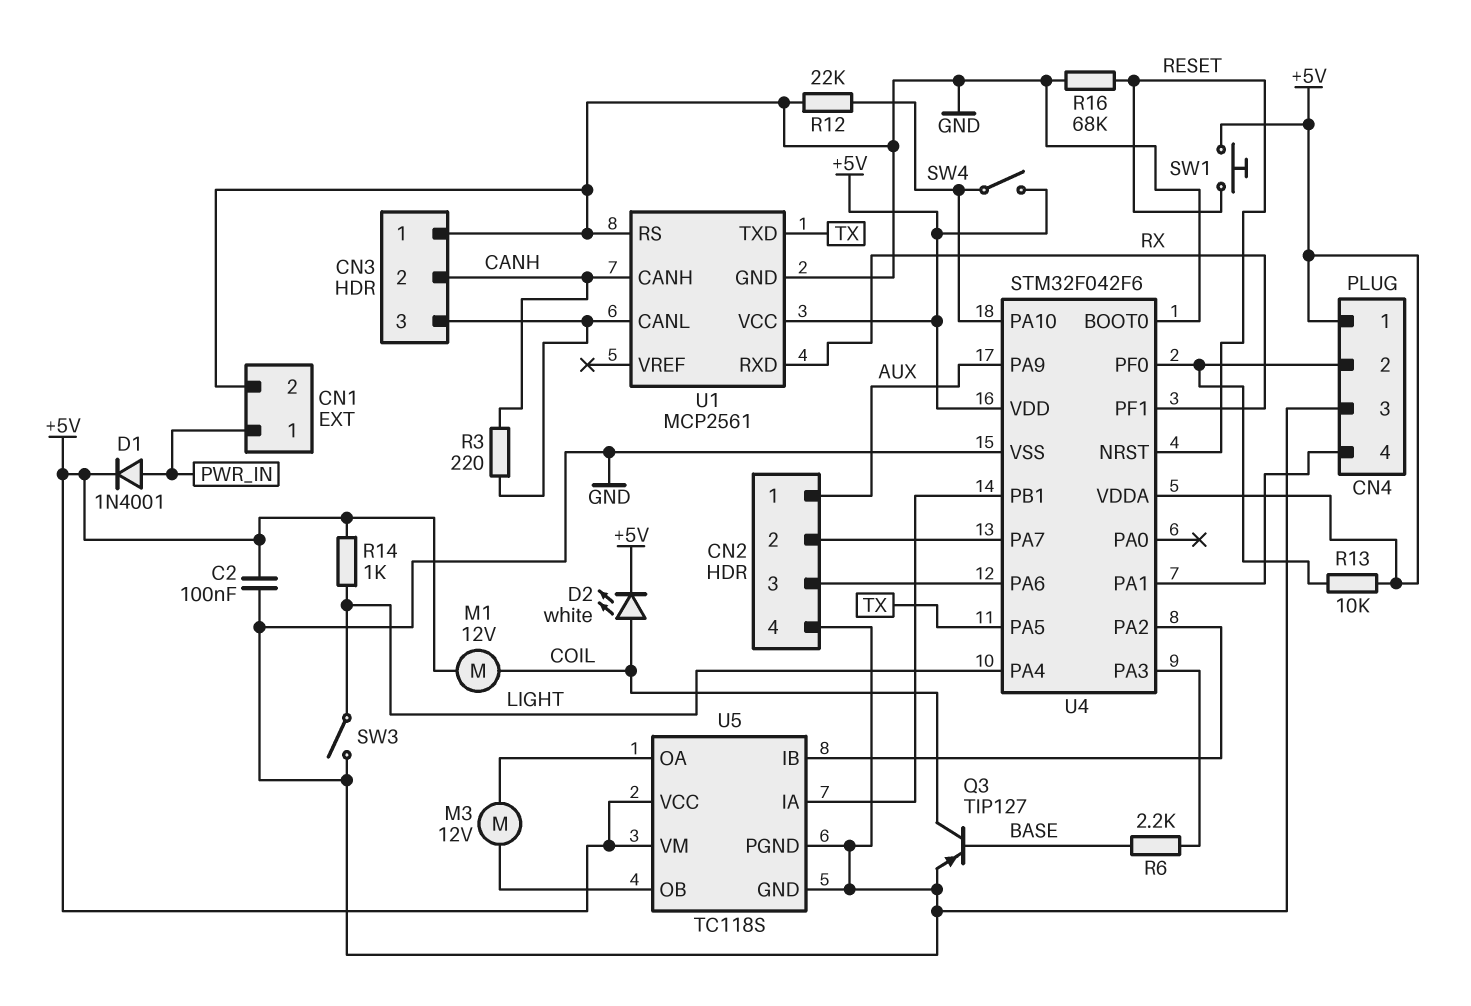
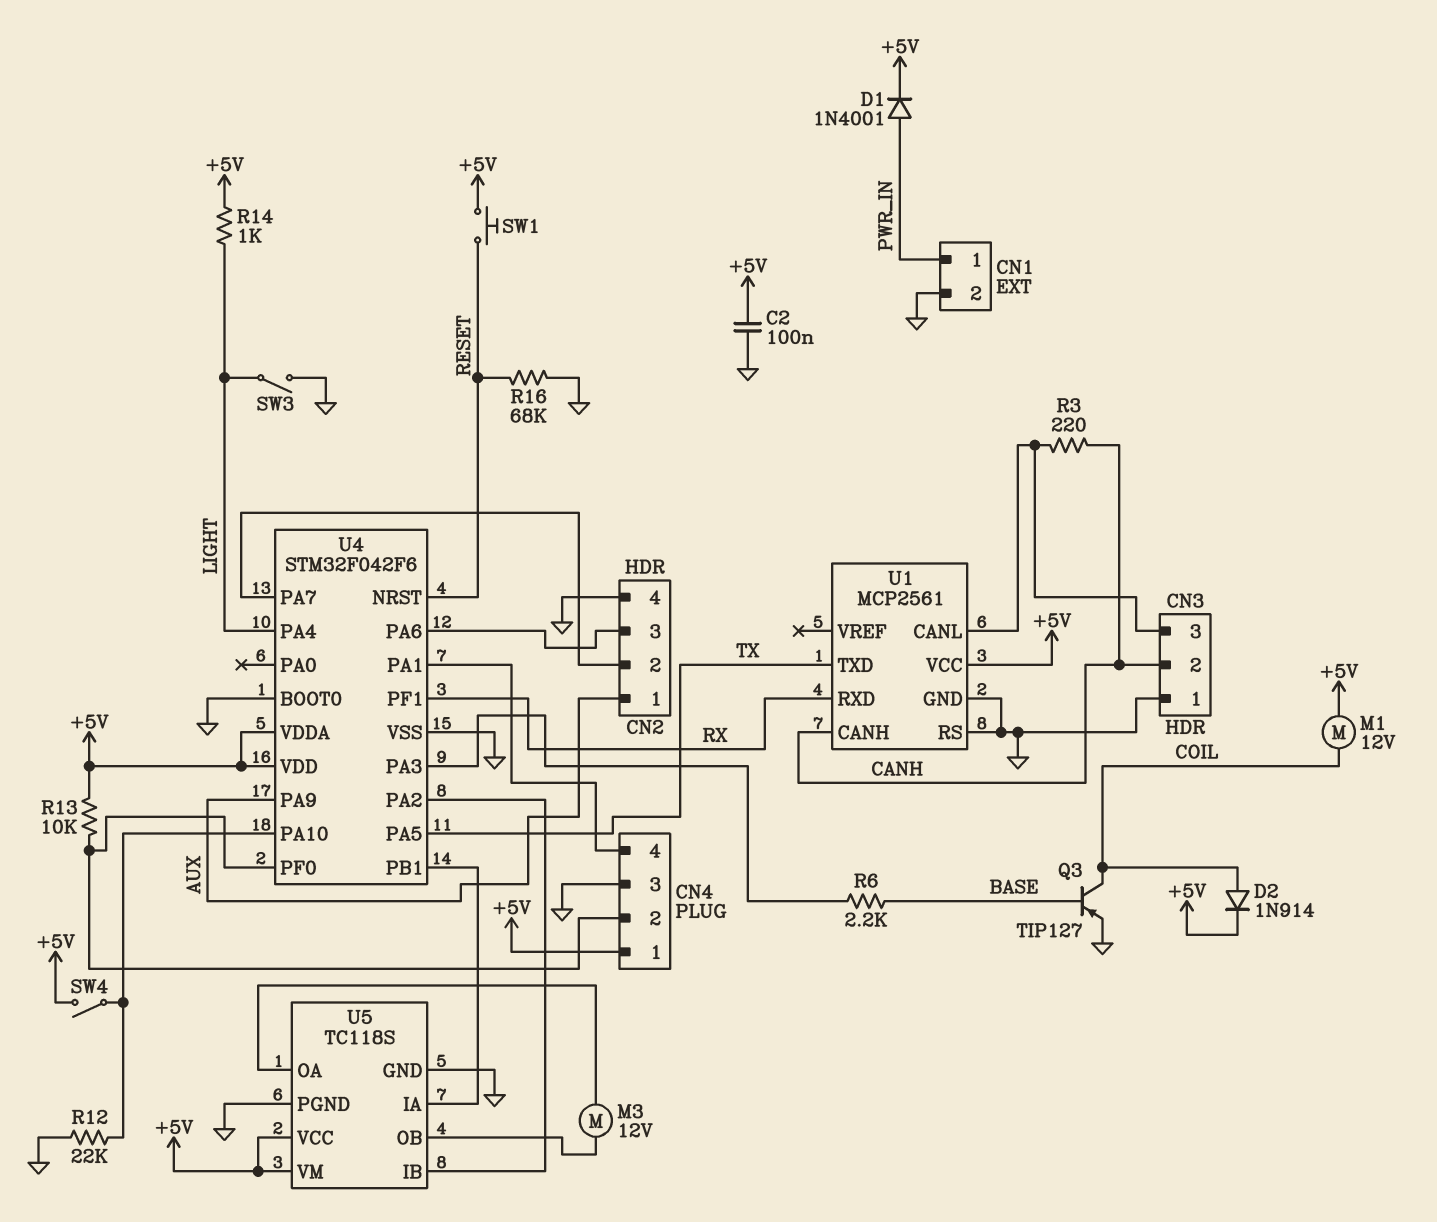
D2: LED white (A COIL, K +5V) -> diode 1N914 (A COIL, K +5V)

